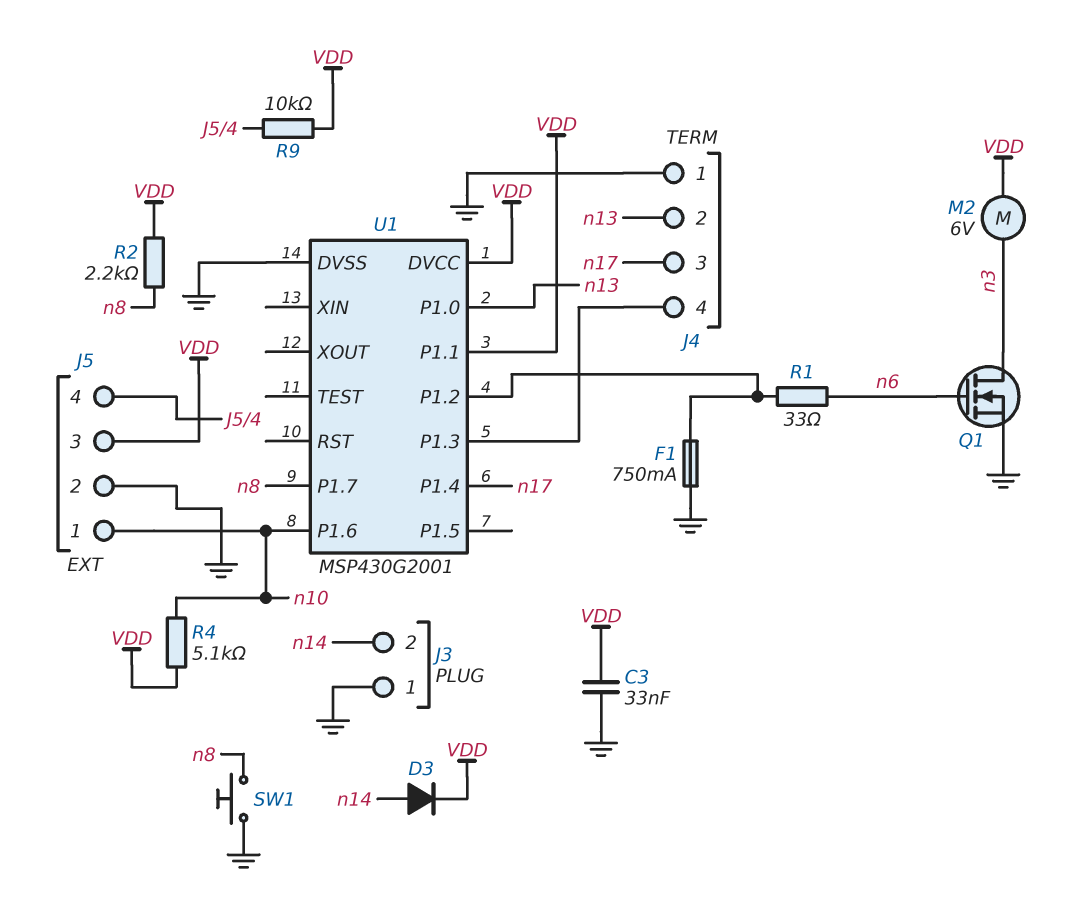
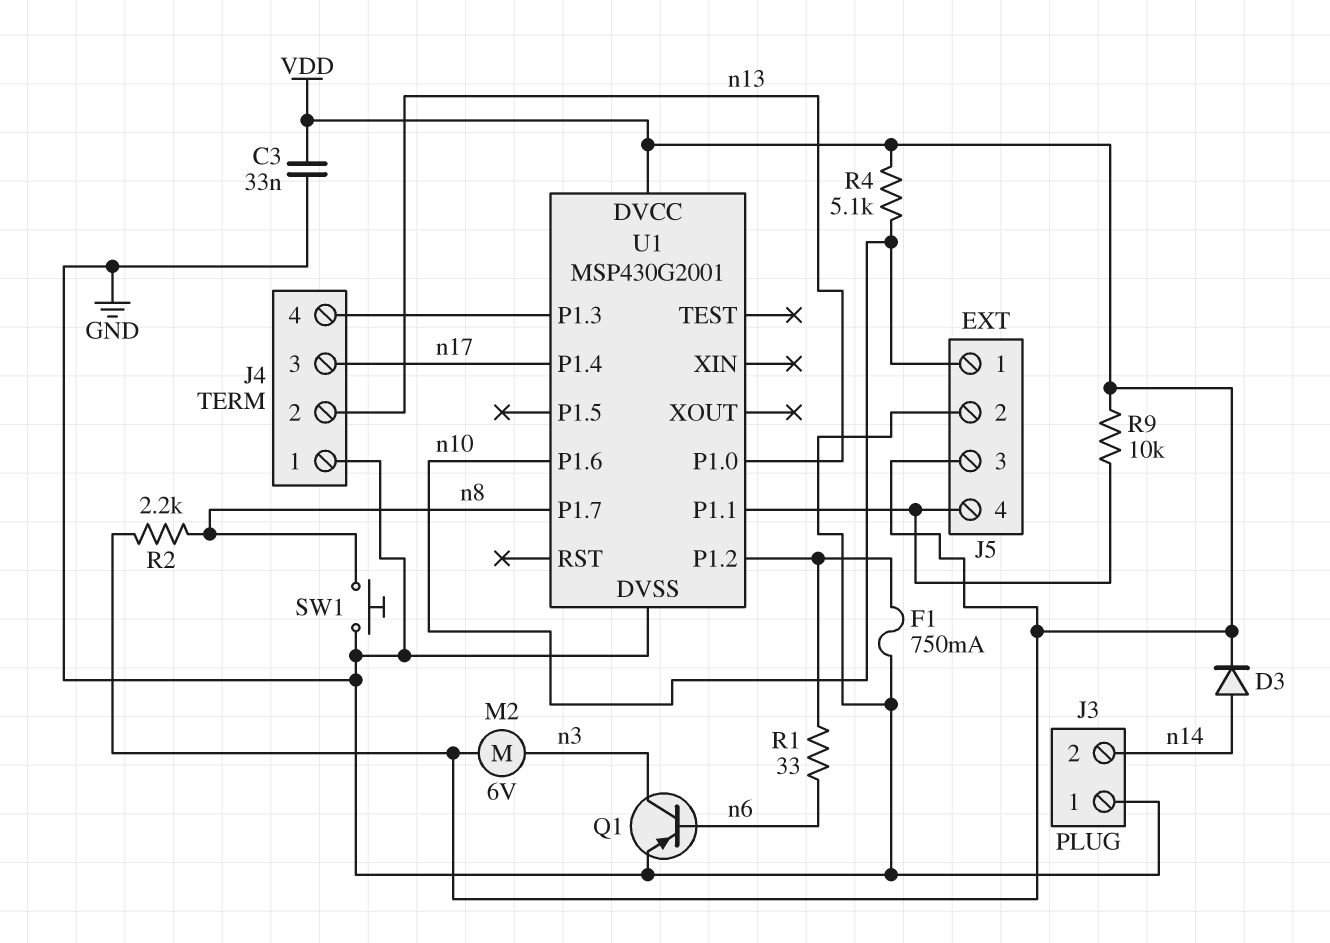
Q1: NMOS (G n6, D n3, S GND) -> PNP (B n6, C n3, E GND)
U1 pin P1.1: VDD -> J5/4

